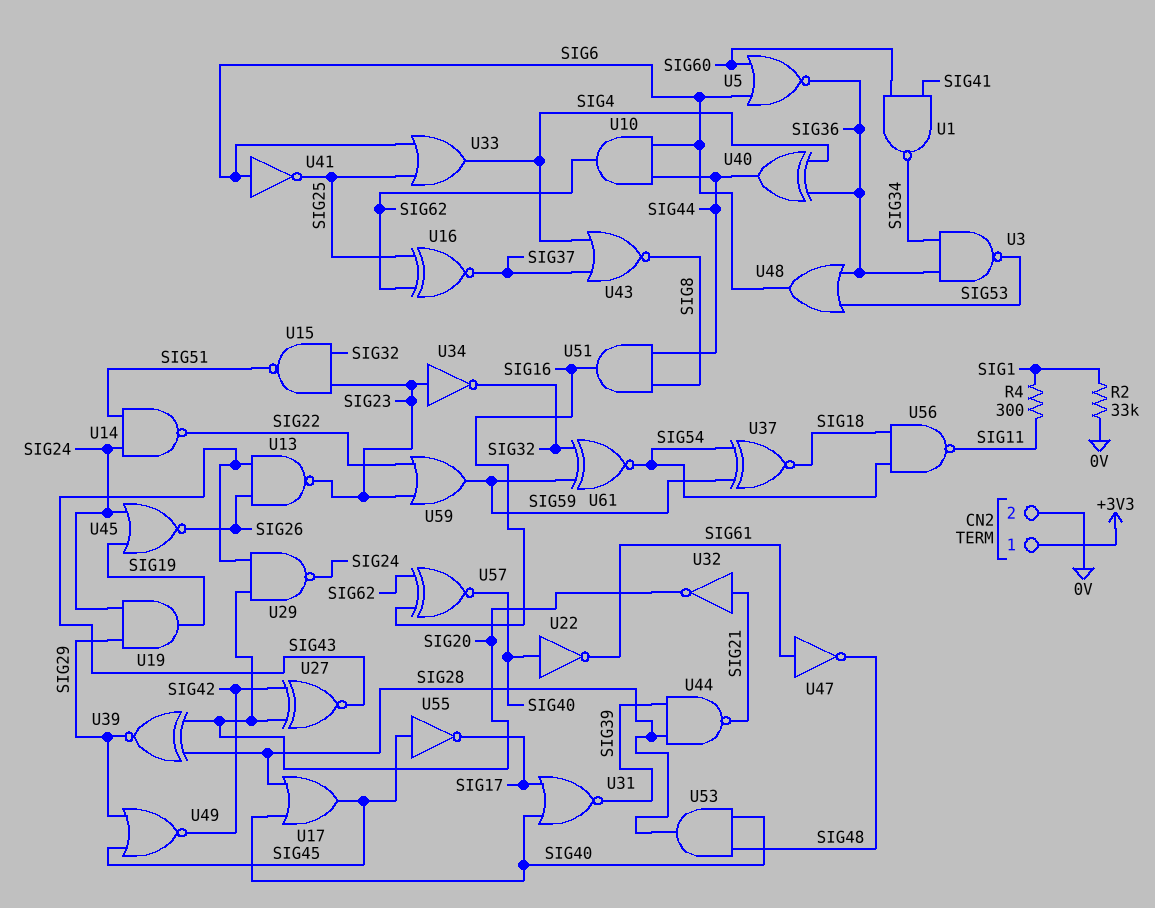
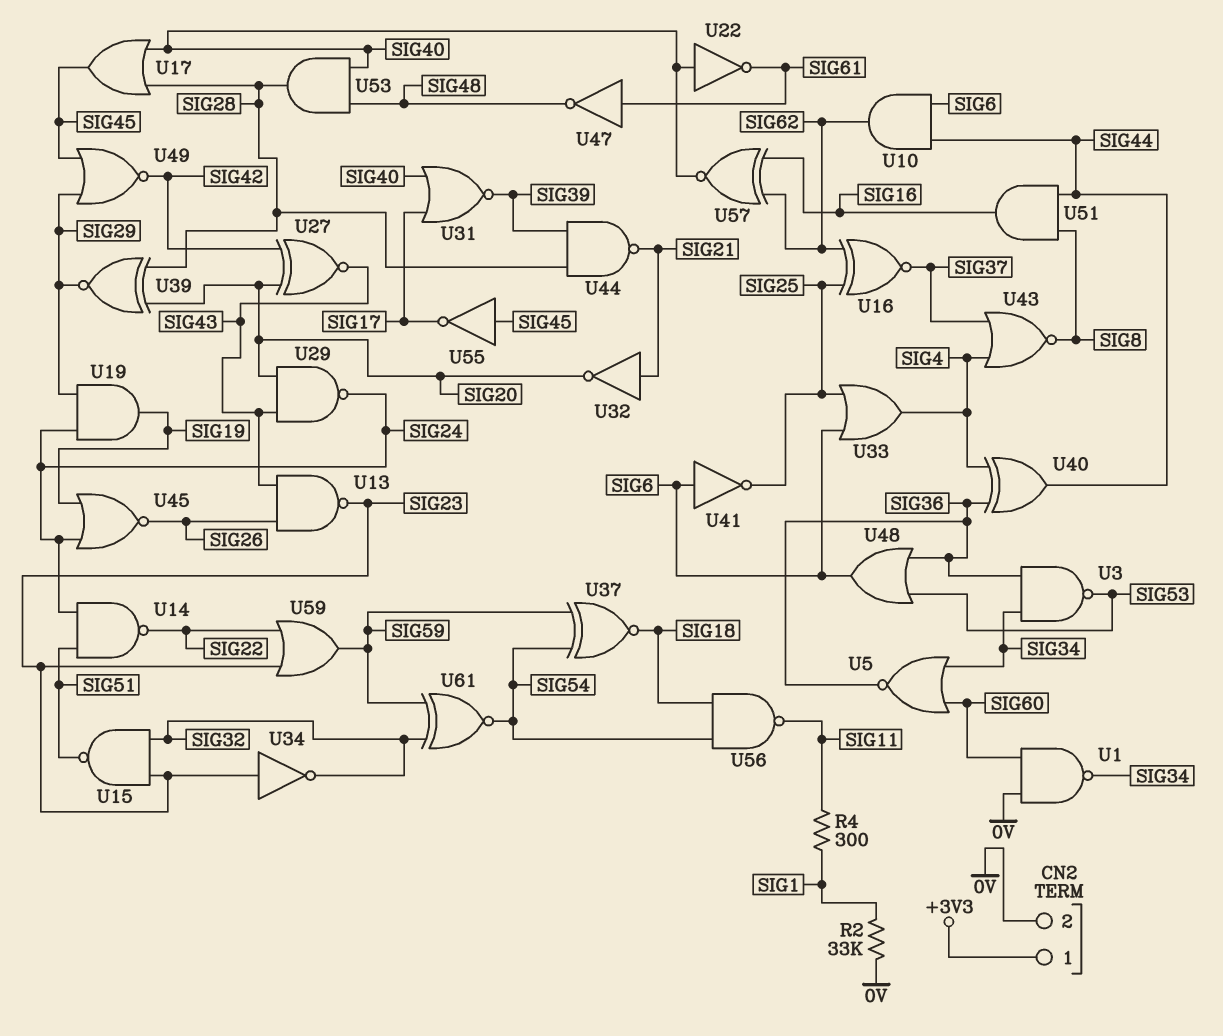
U1: NAND (in SIG41, in SIG60, out SIG34) -> NAND (in 0V, in SIG60, out SIG34)
U5: NOR (in SIG6, in SIG60, out SIG36) -> NOR (in SIG34, in SIG60, out SIG36)

